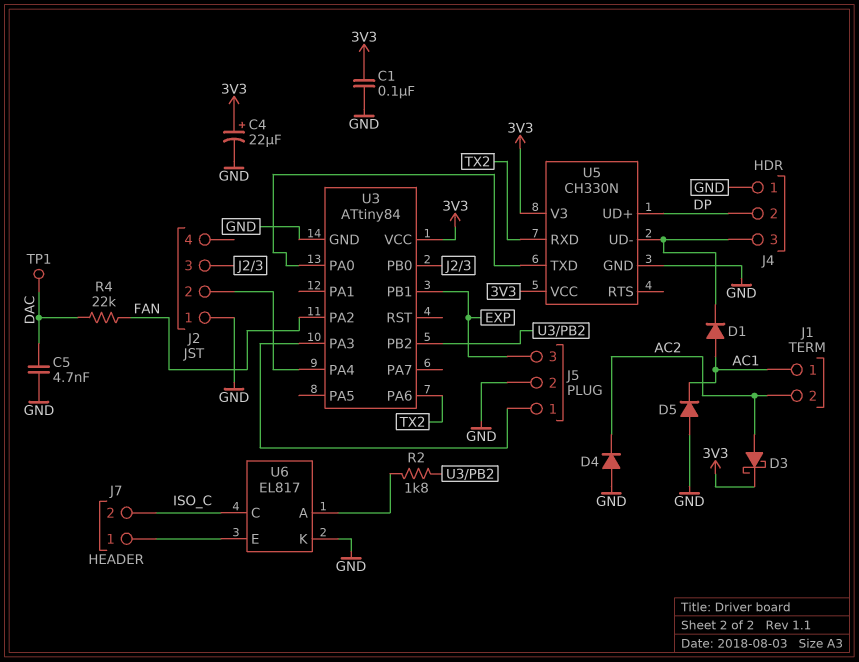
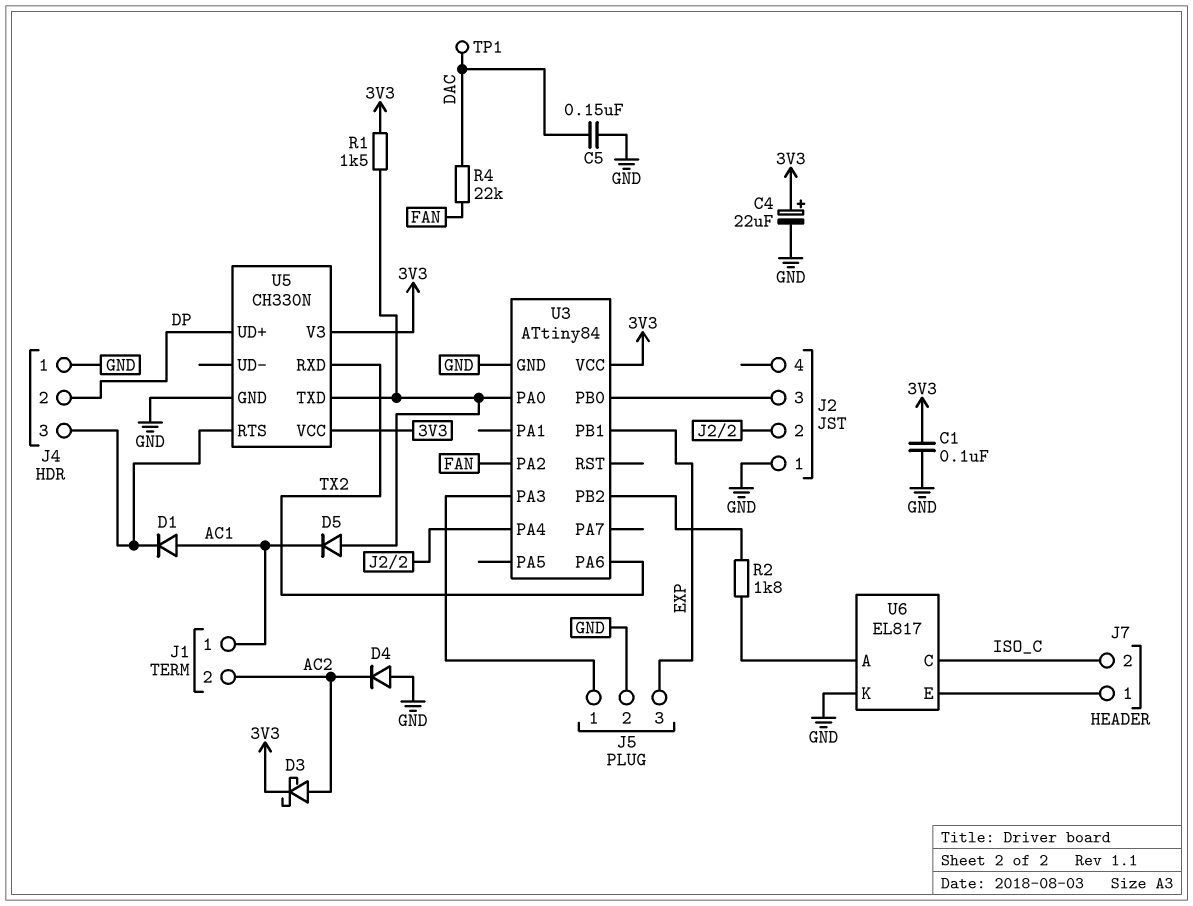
C5: 4.7nF (DAC, GND) -> 150nF (DAC, GND)
D5: diode (A GND, K AC1) -> diode (A U3/PA0, K AC1)
R1: none -> 1.5k (3V3, U3/PA0)
U5 pin RTS: none -> J4/3
U5 pin UD-: J4/3 -> none

